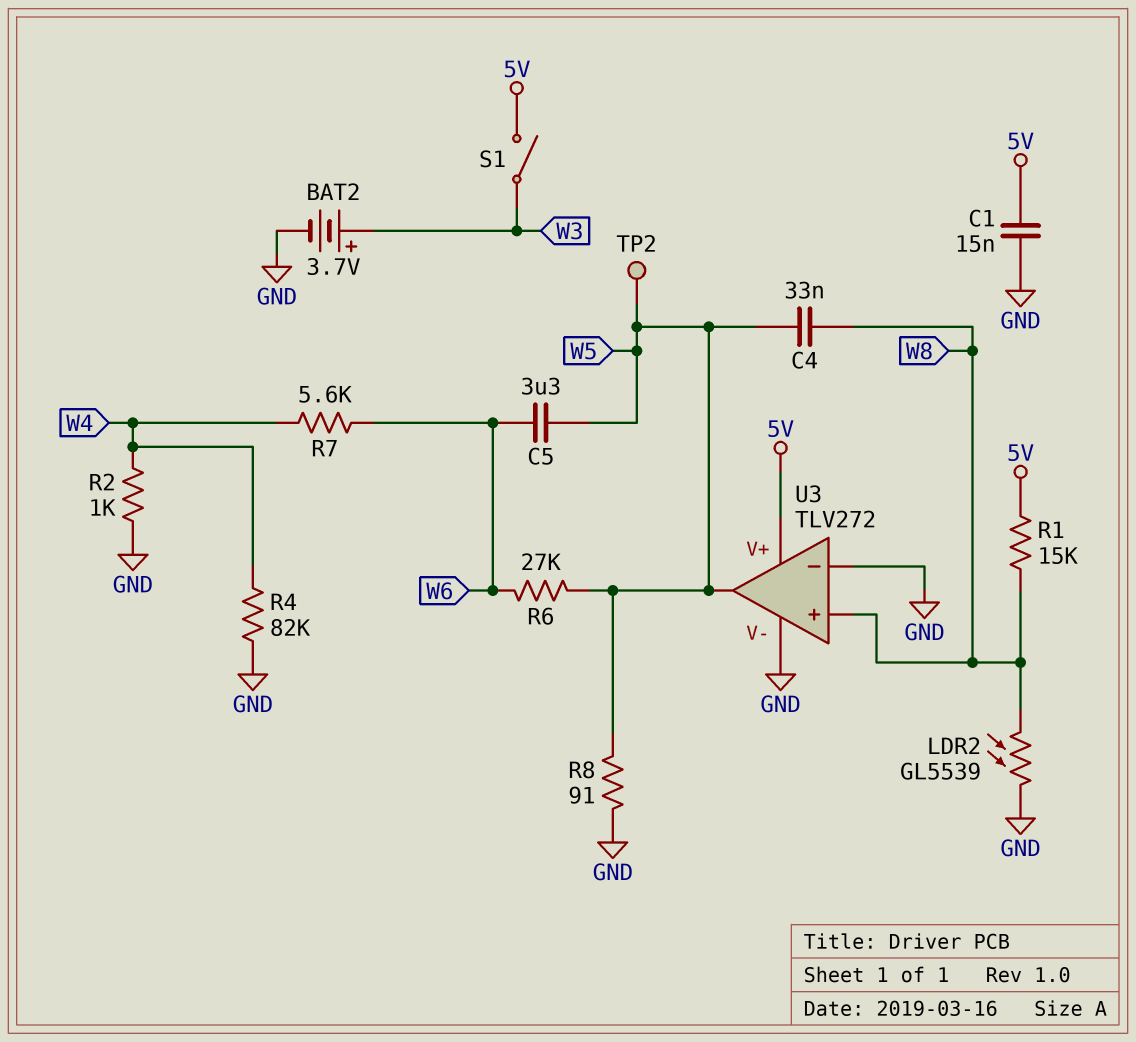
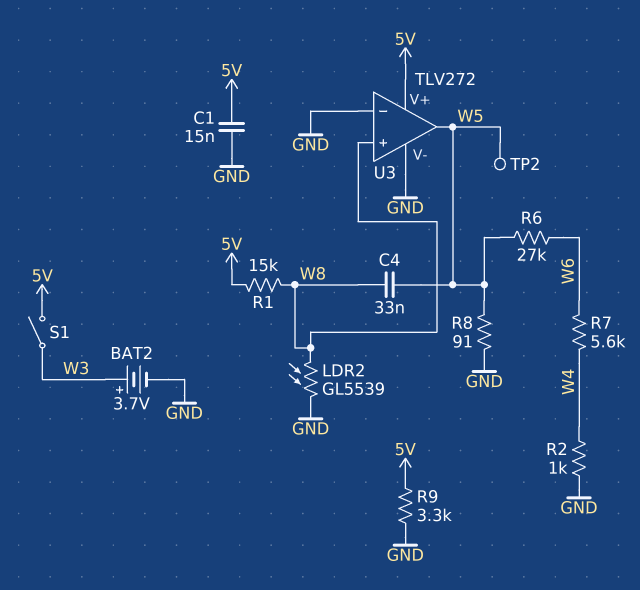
C5: 3.3uF (W5, W6) -> none
R4: 82k (GND, W4) -> none
R9: none -> 3.3k (5V, GND)

